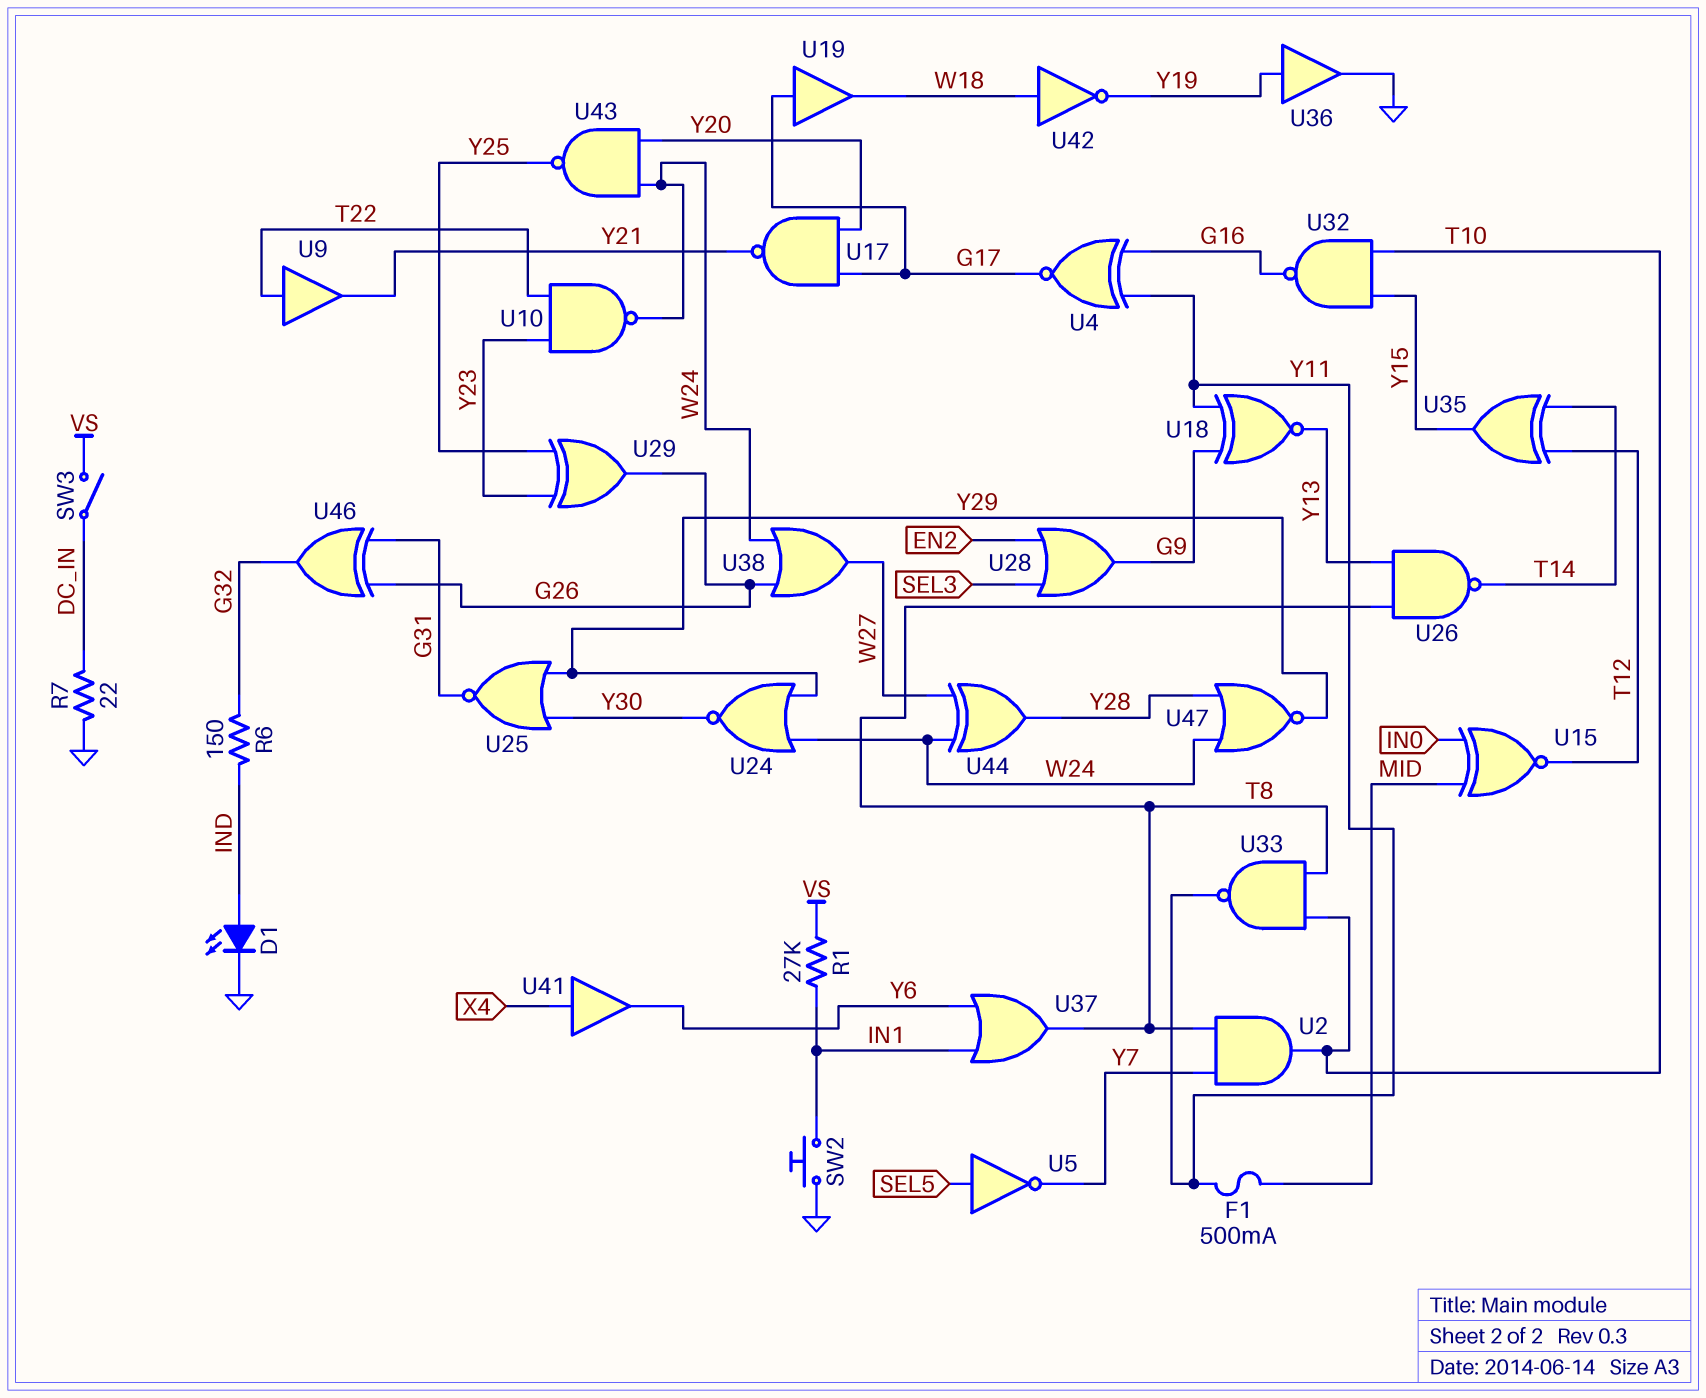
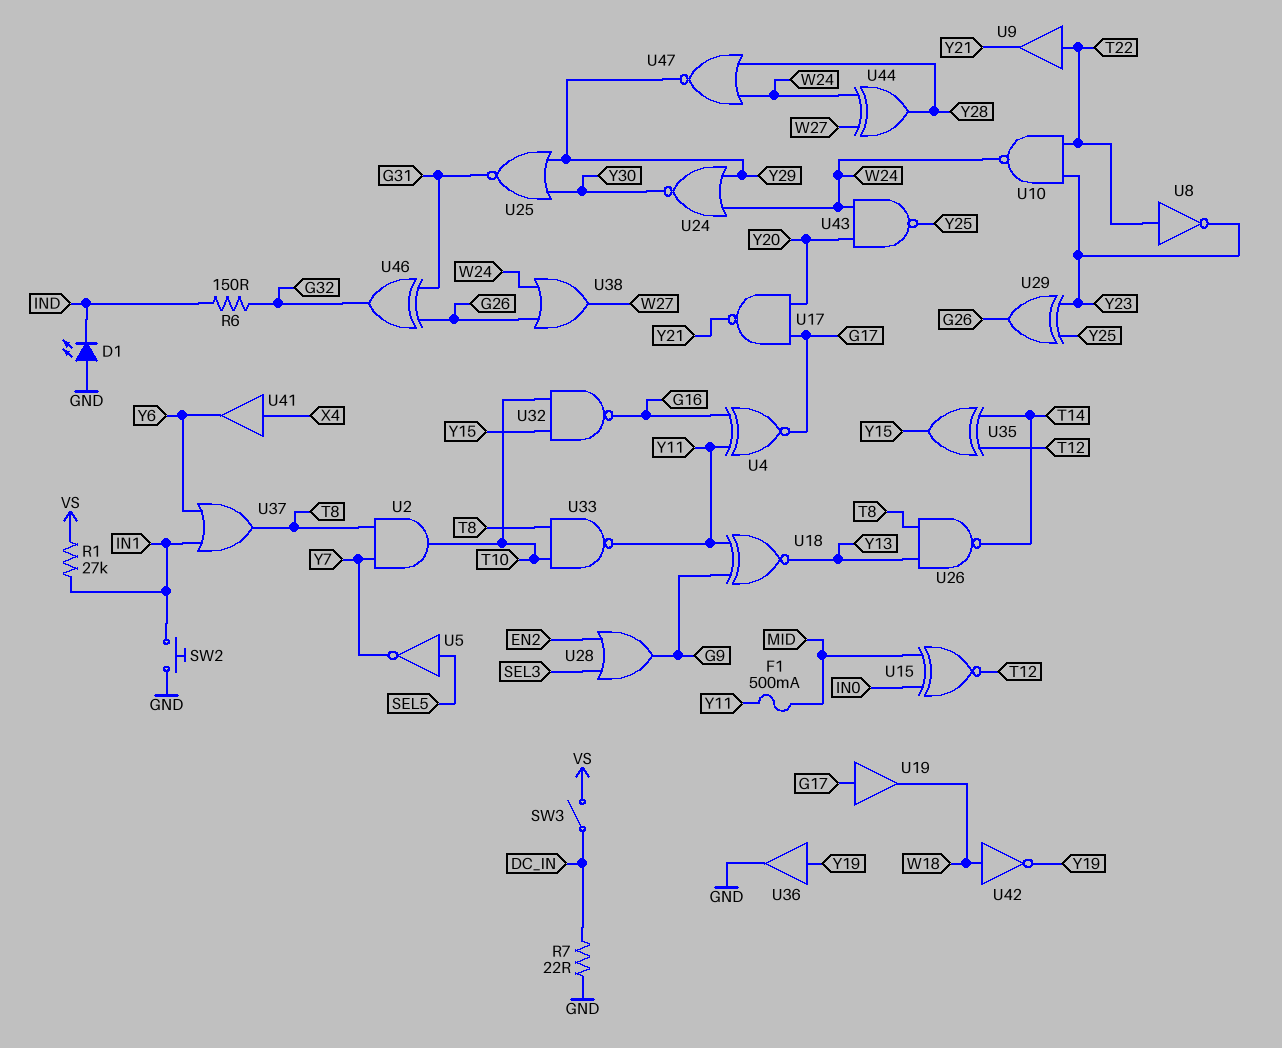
D1: LED (A IND, K GND) -> LED (A GND, K IND)
U8: none -> NOT (in T22, out Y23)

